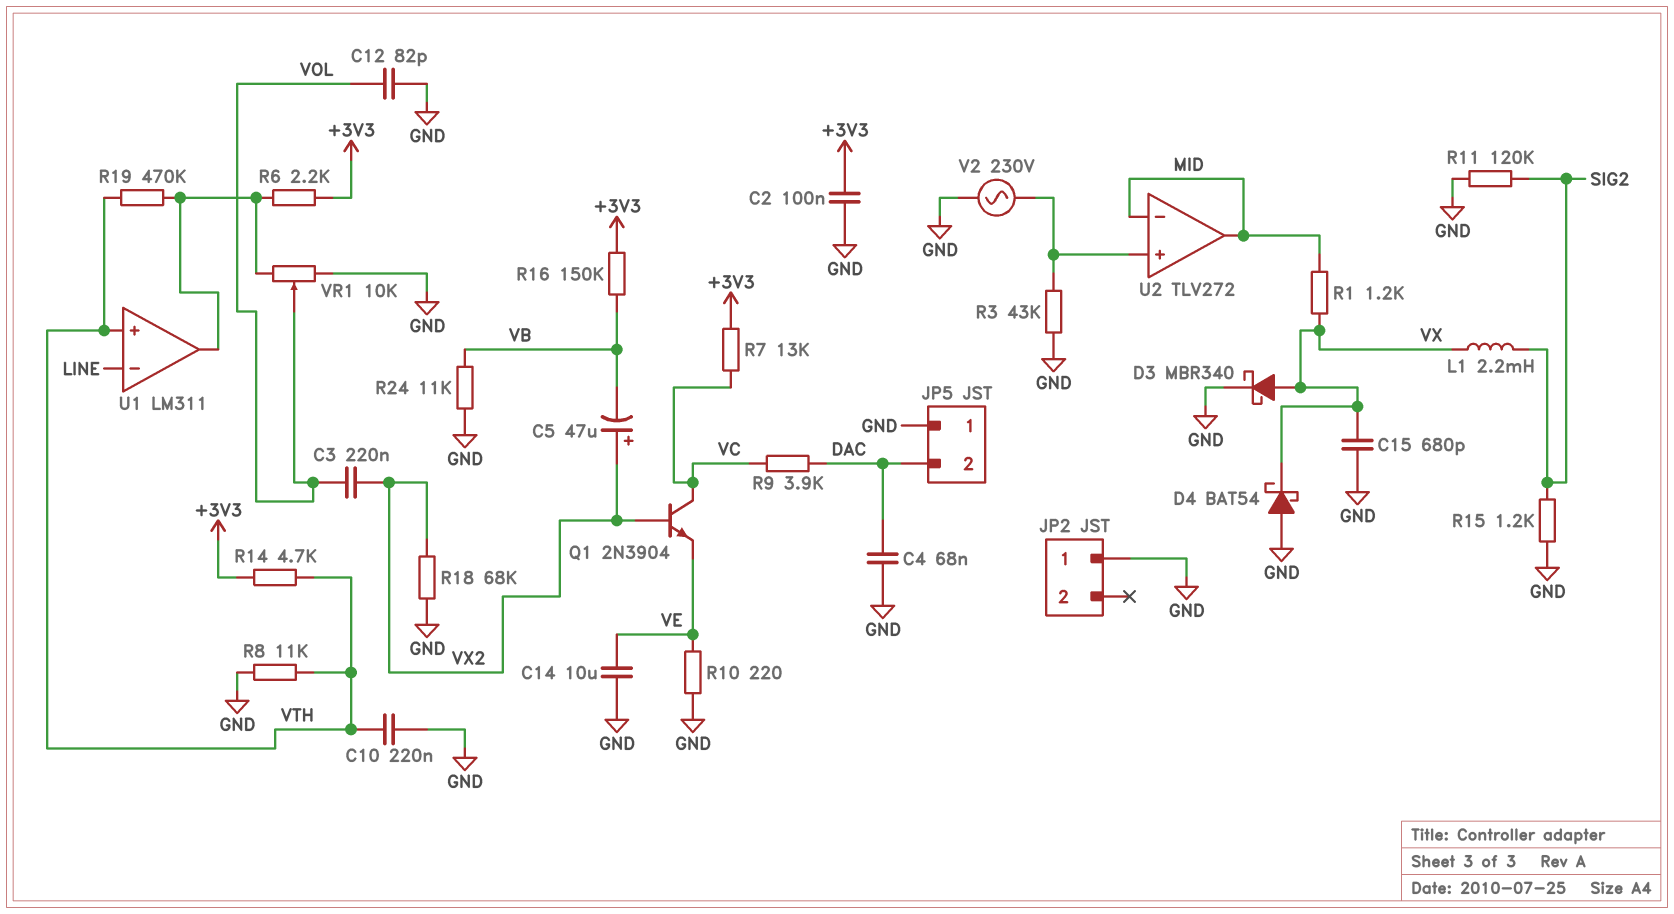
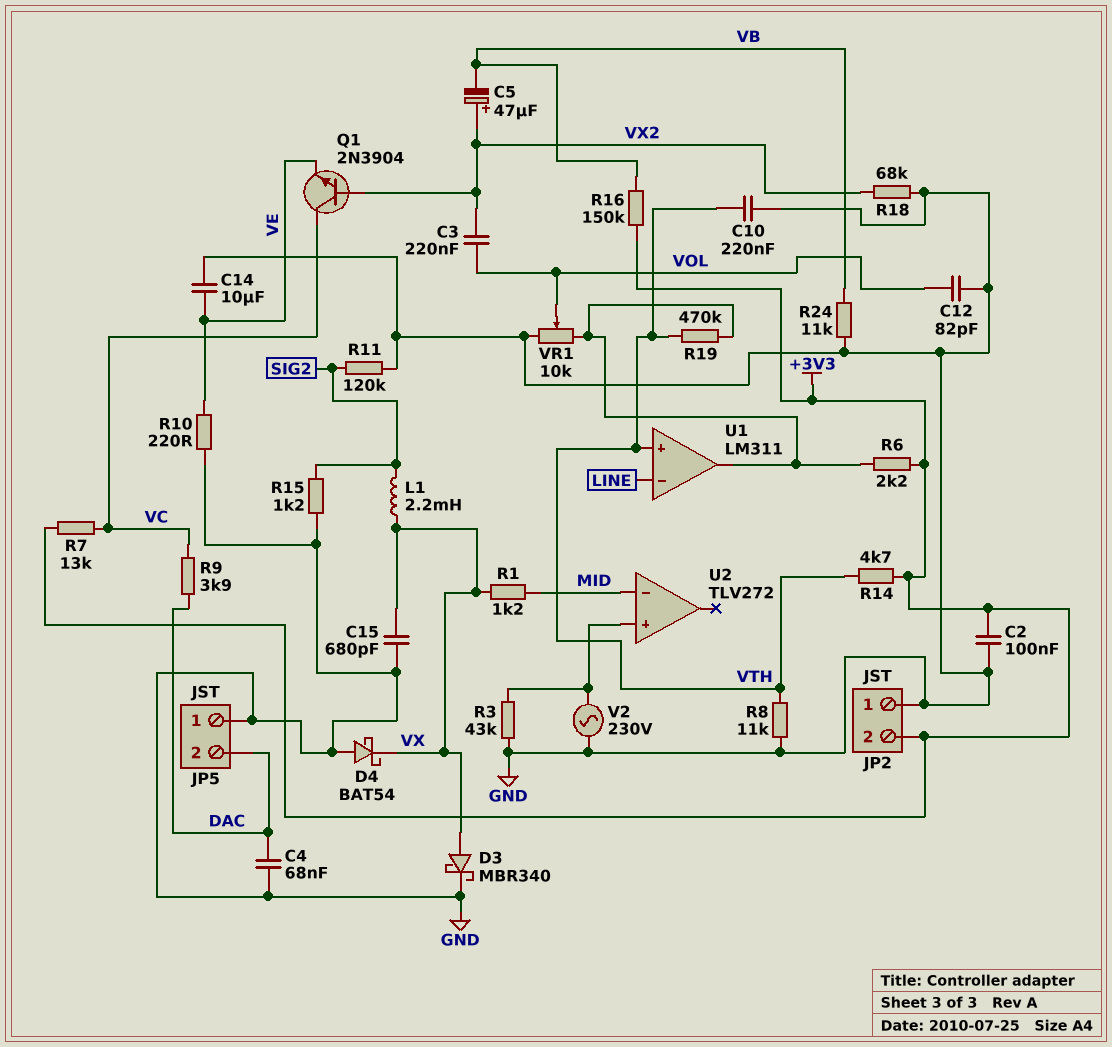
JP2 pin 2: none -> +3V3
U2 pin out: MID -> none

